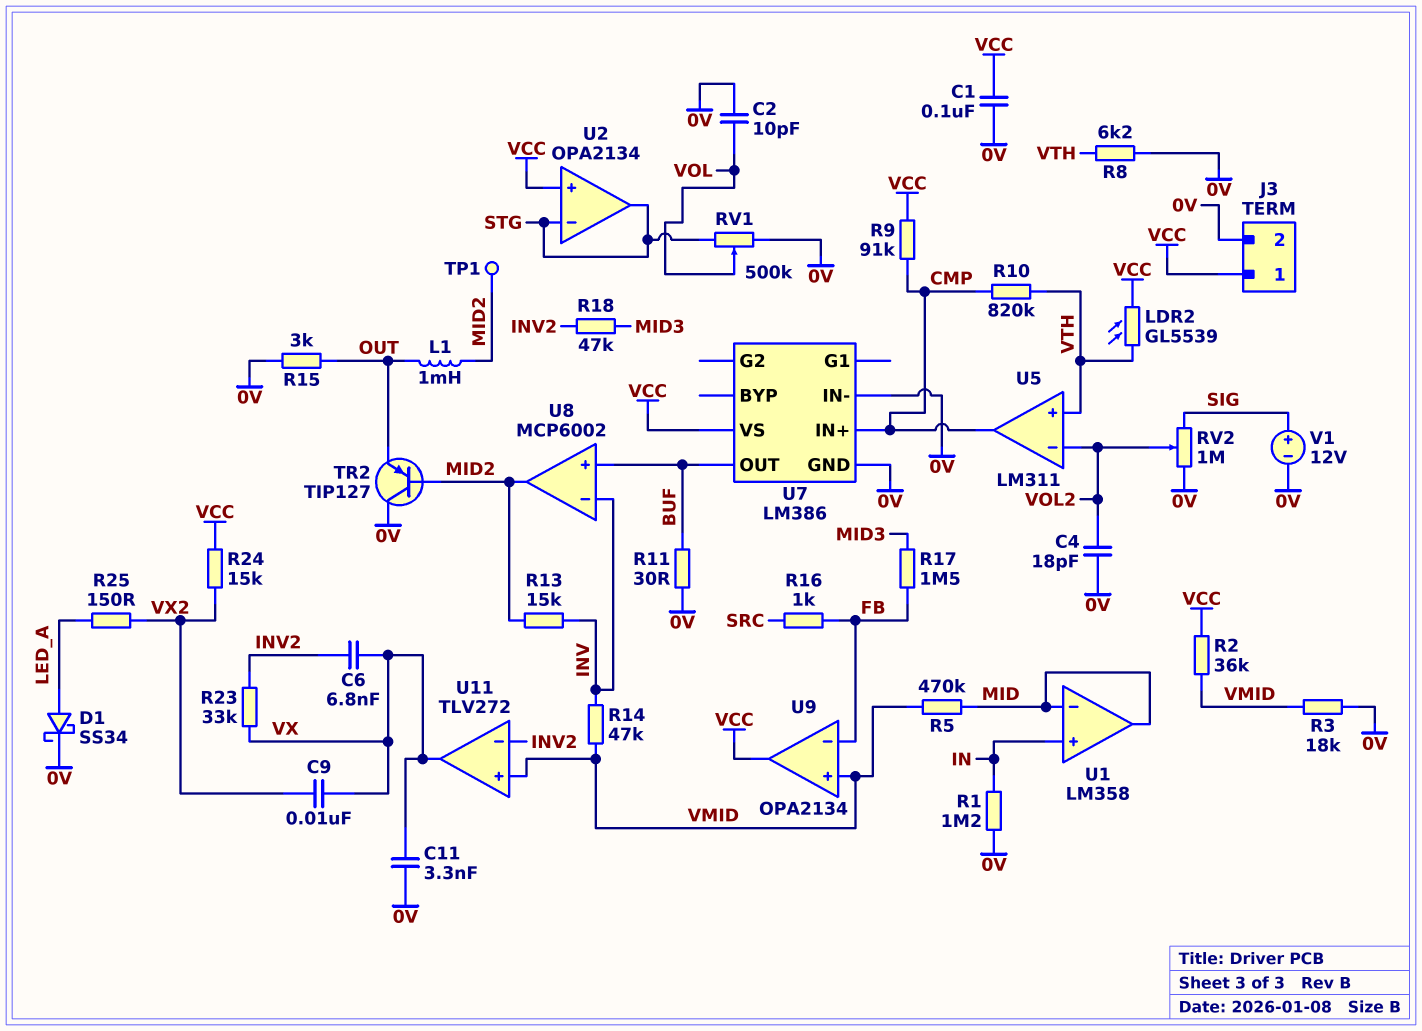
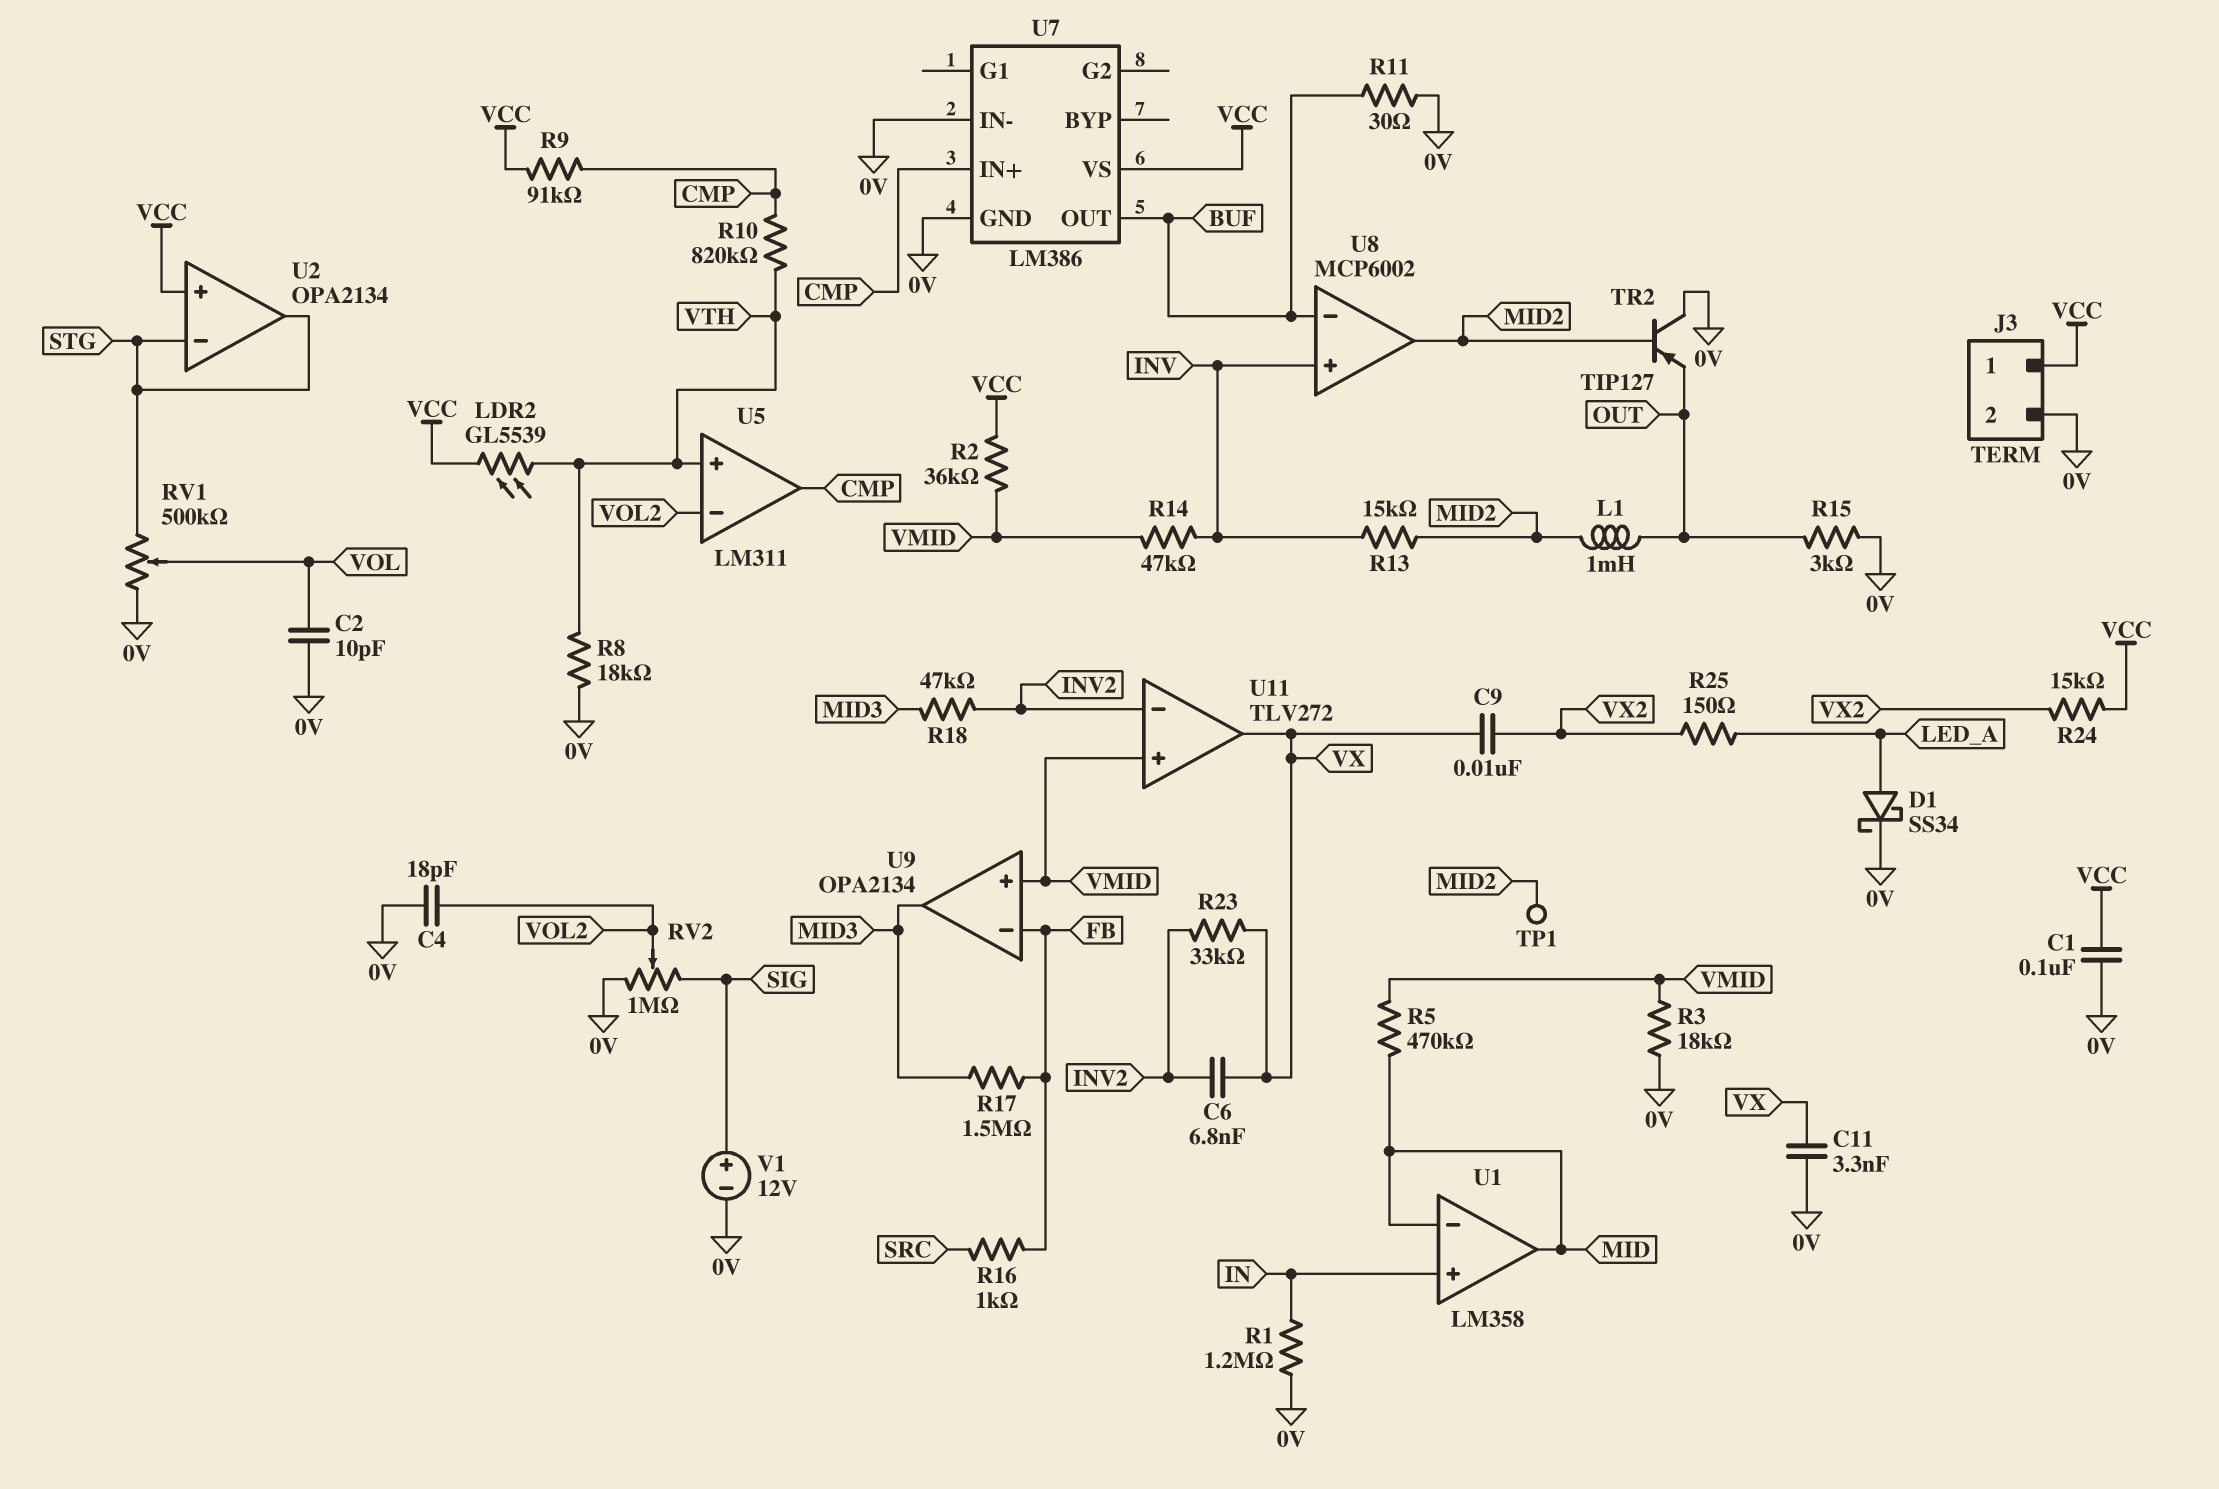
R8: 6.2k (0V, VTH) -> 18k (0V, VTH)
U8 pin in+: BUF -> INV
U8 pin in-: INV -> BUF
U9 pin out: VCC -> MID3

